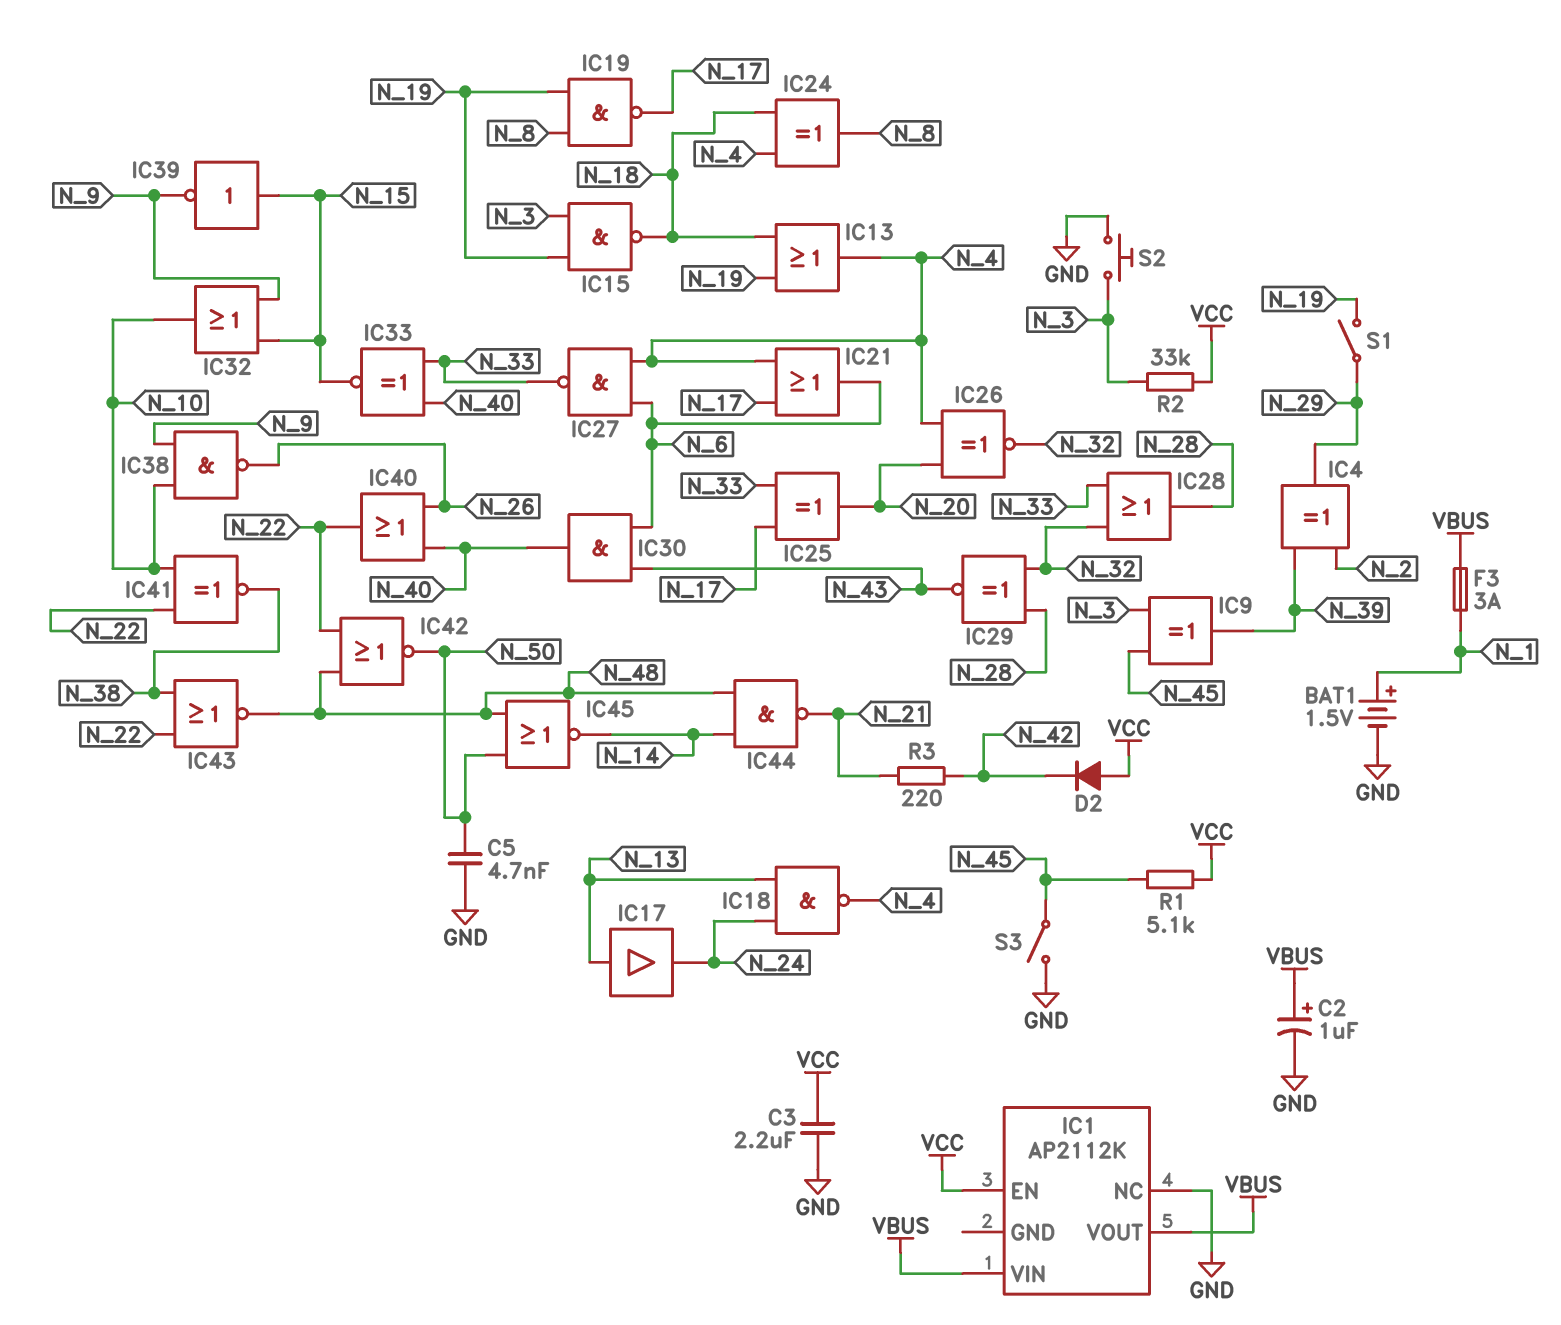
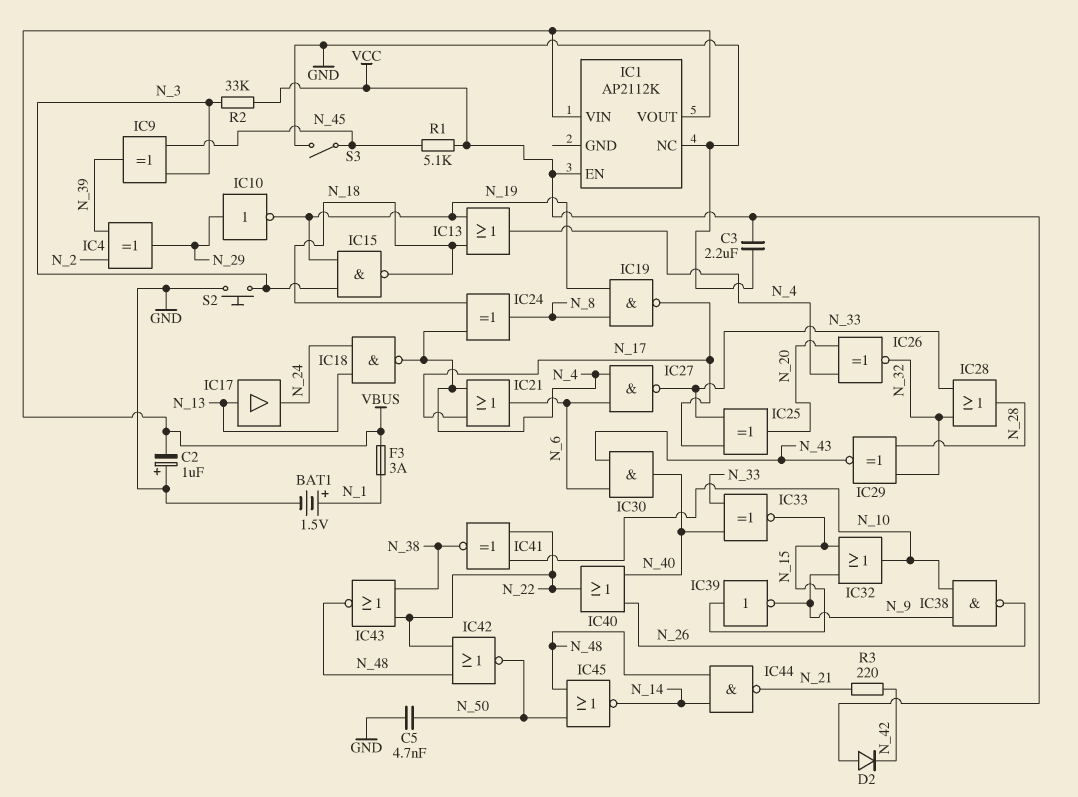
C2: 1uF (plus VBUS, minus GND) -> 1uF (plus GND, minus VBUS)
IC10: none -> NOT (in N_29, out N_19)
S1: switch (N_19, N_29) -> none

